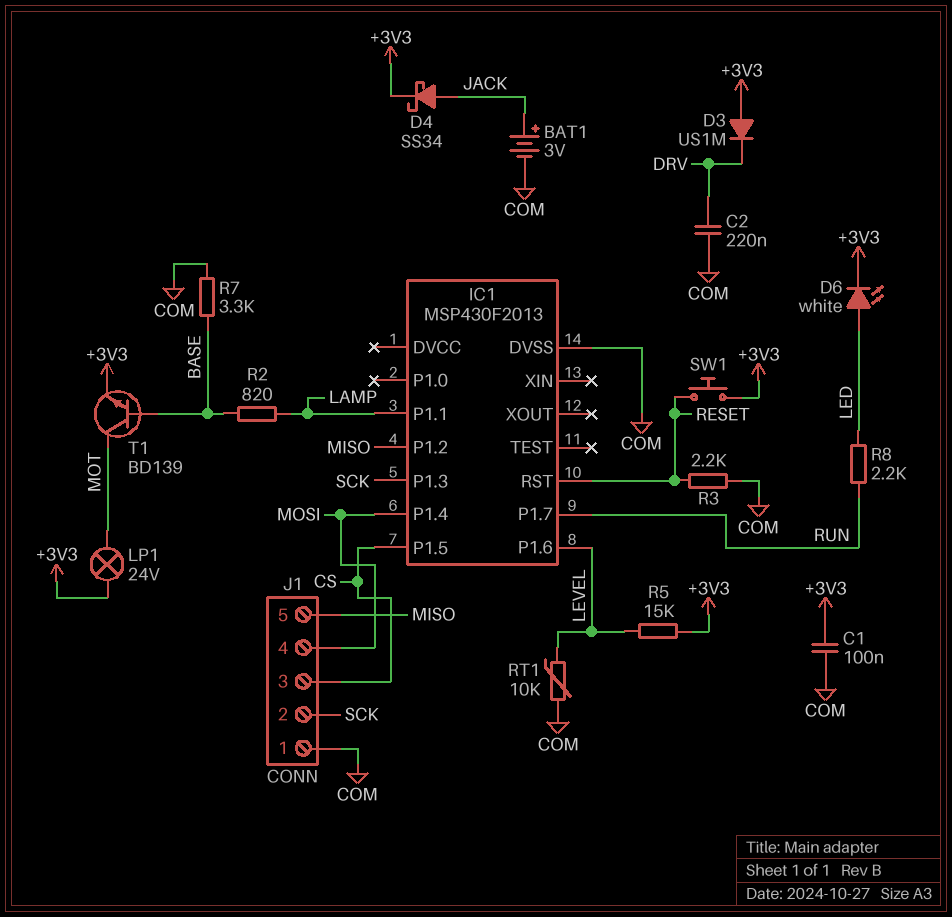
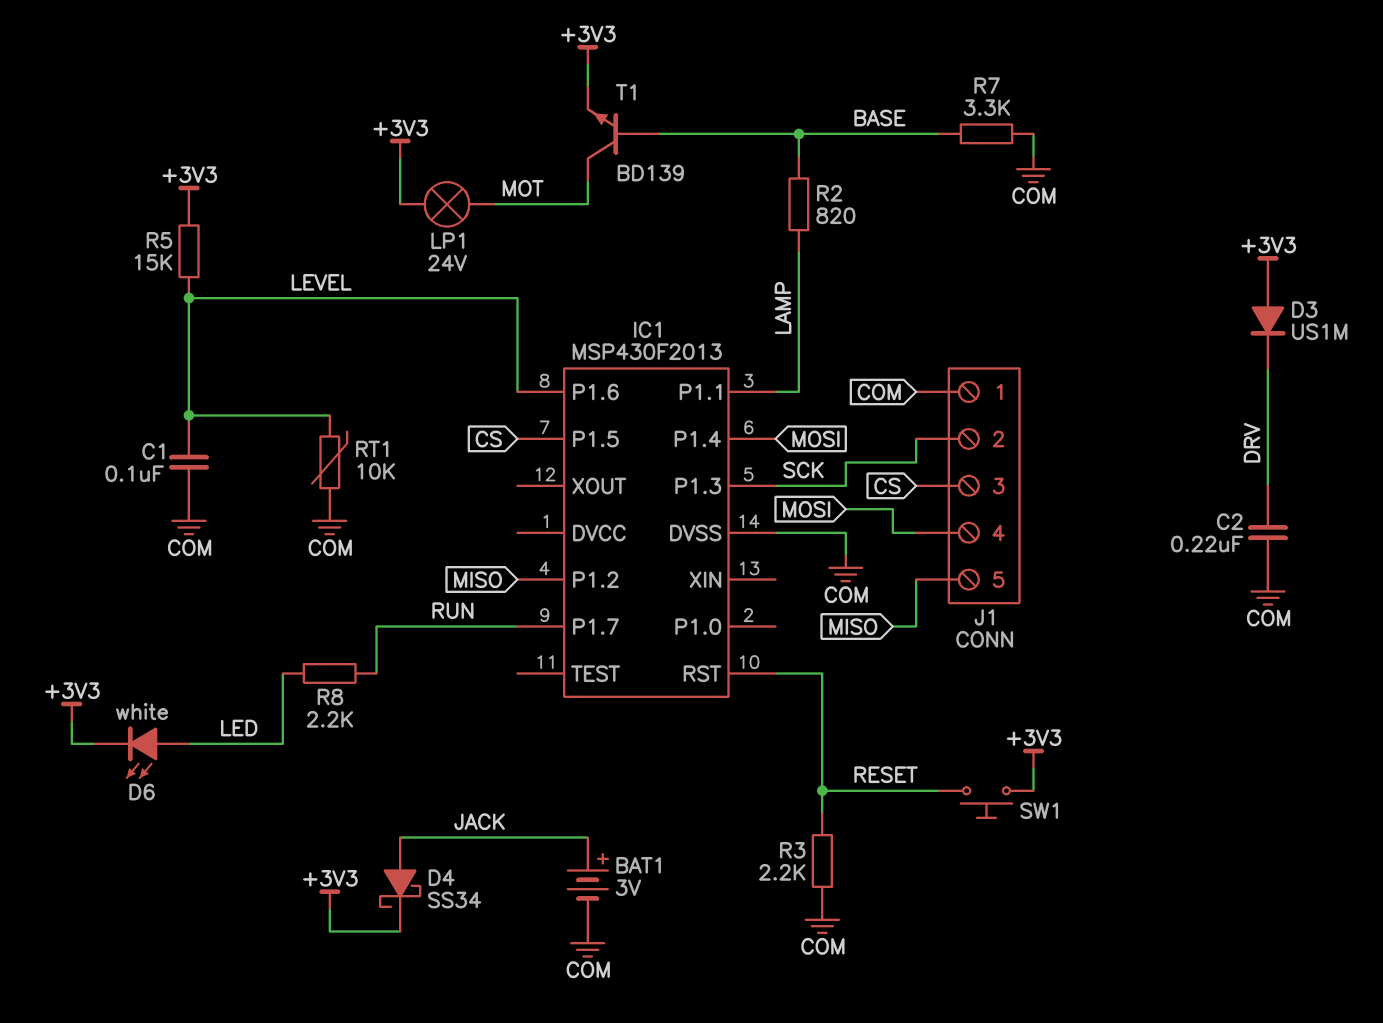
C1: 100nF (+3V3, COM) -> 100nF (COM, LEVEL)

